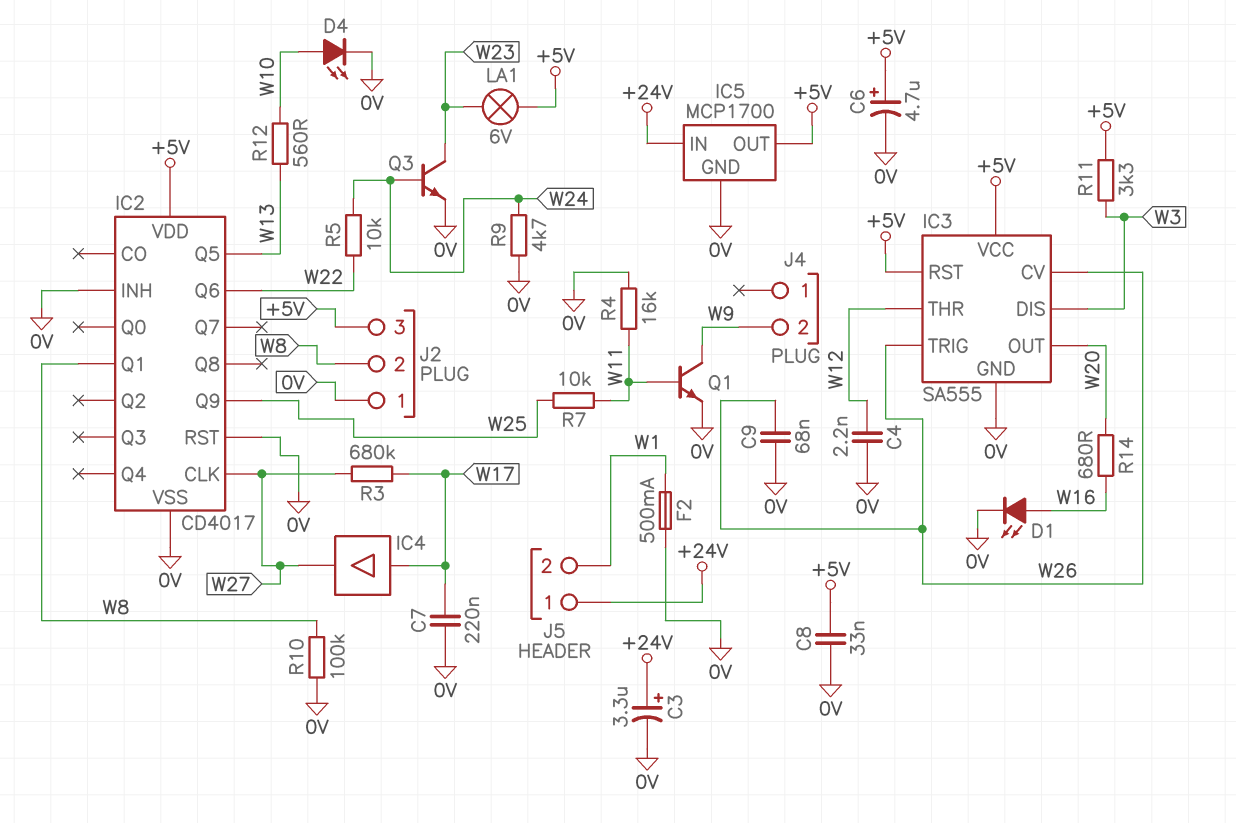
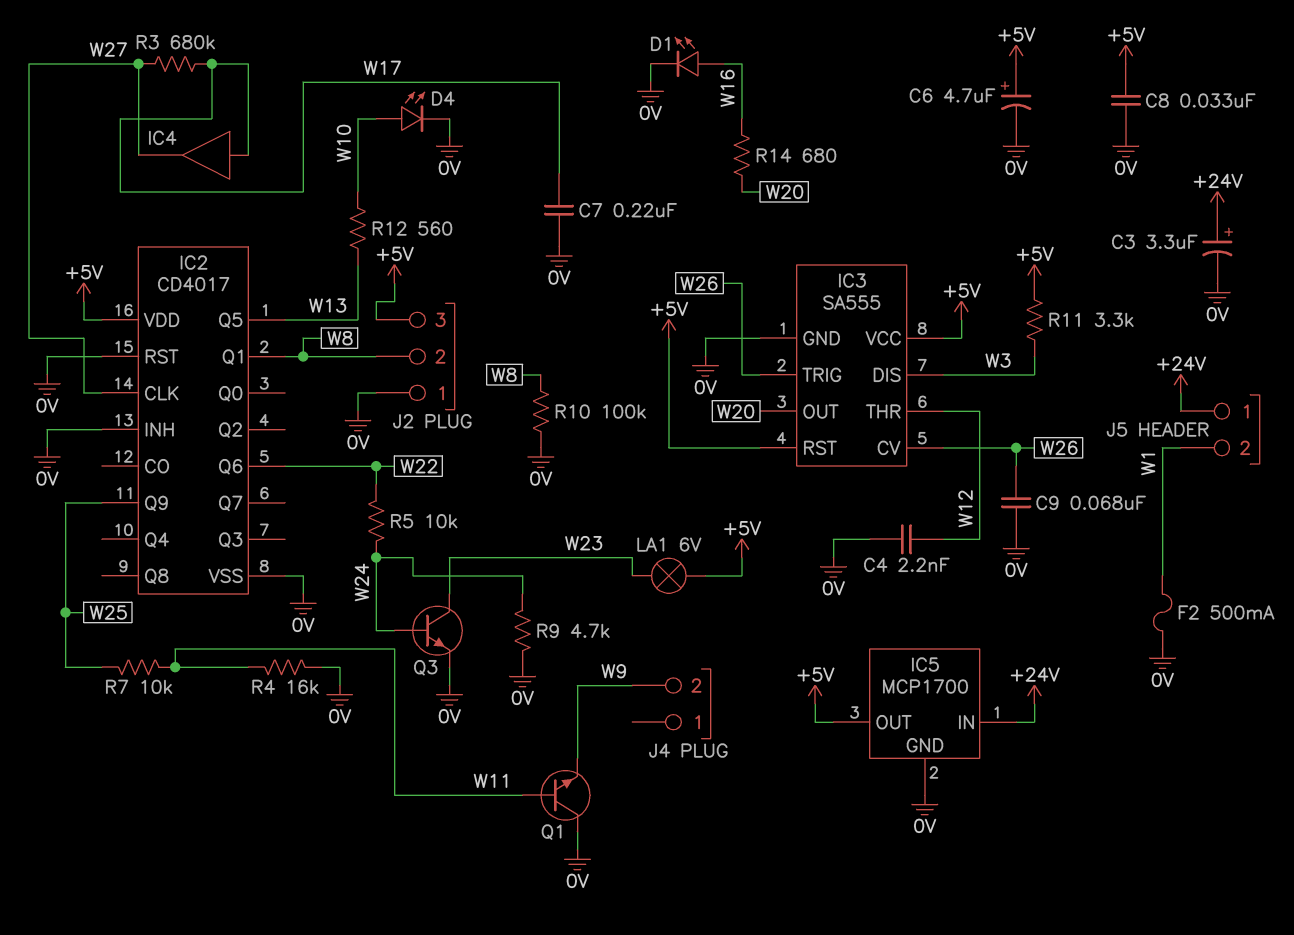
Q1: NPN (B W11, C W9, E 0V) -> NPN (B W11, C 0V, E W9)

